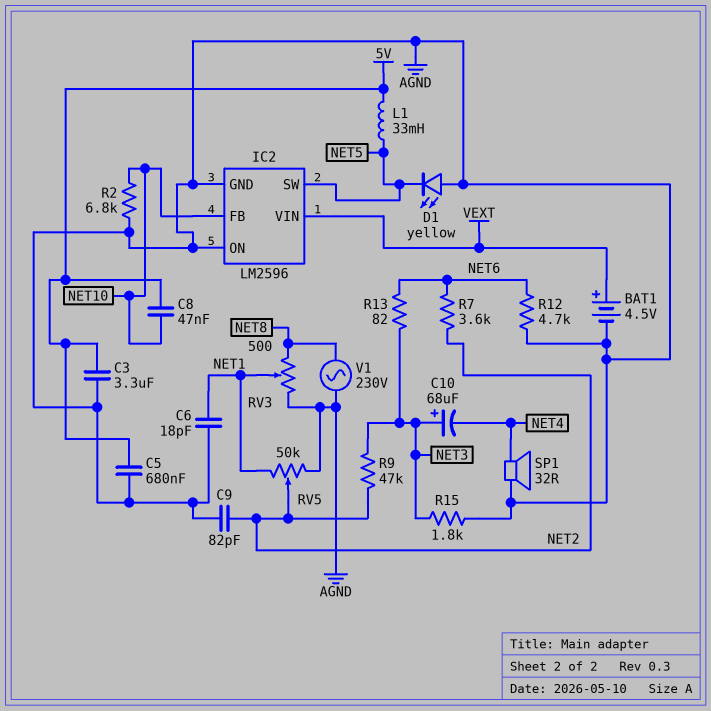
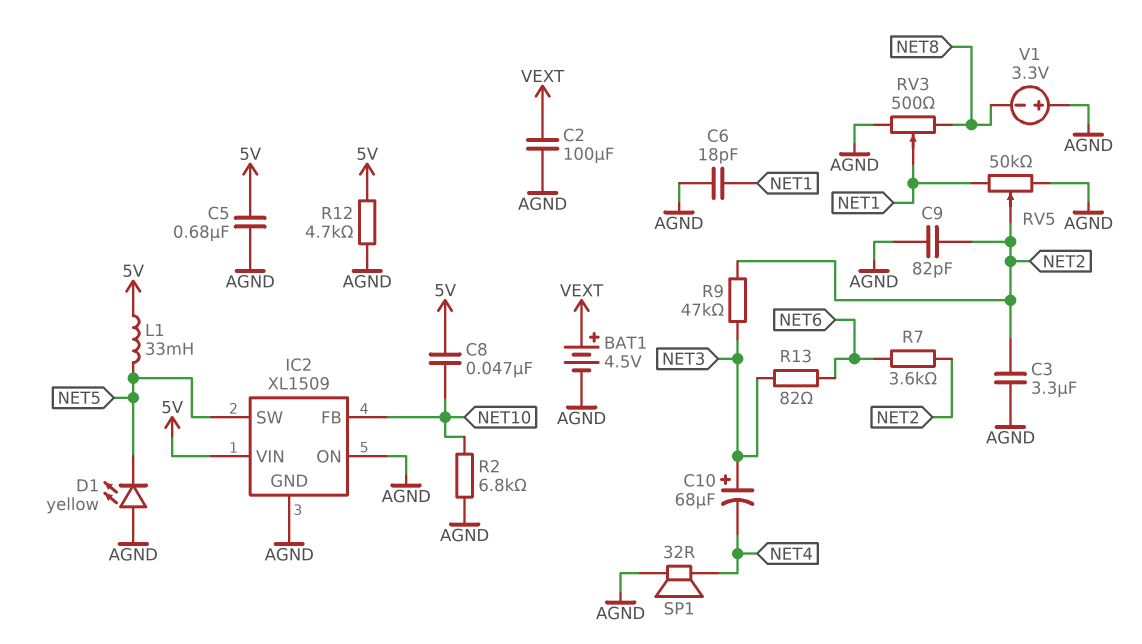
C2: none -> 100uF (AGND, VEXT)
C3: 3.3uF (5V, AGND) -> 3.3uF (AGND, NET2)
IC2: LM2596 -> XL1509
IC2 pin VIN: VEXT -> 5V
R12: 4.7k (AGND, NET6) -> 4.7k (5V, AGND)
R15: 1.8k (AGND, NET3) -> none
V1: AC 230V (AGND, NET8) -> 3.3V (plus AGND, minus NET8)

